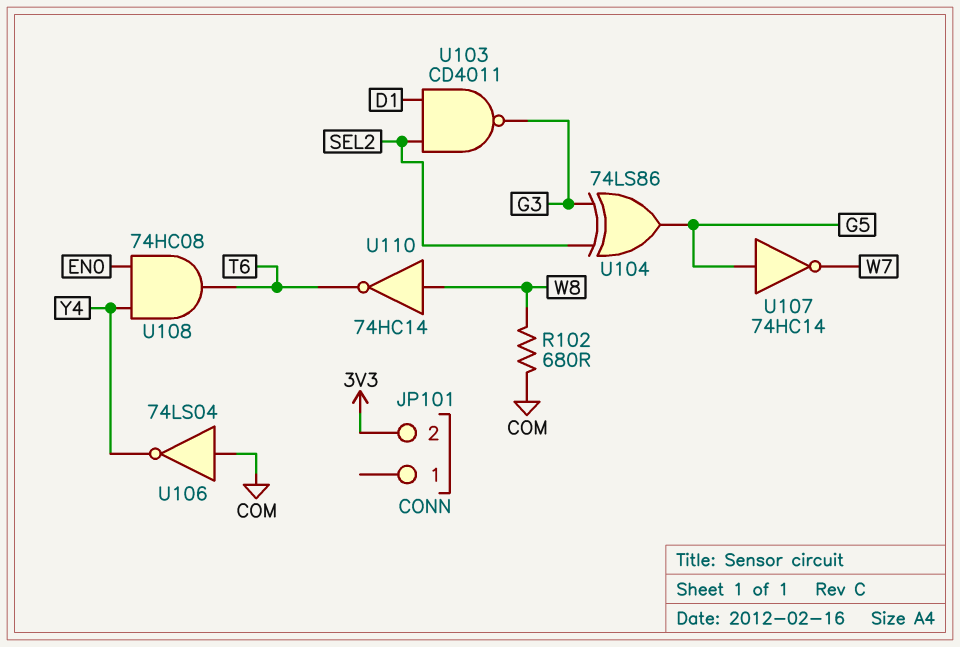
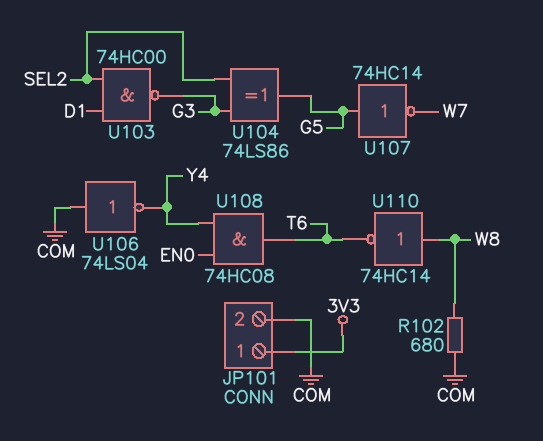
JP101 pin 1: none -> 3V3
JP101 pin 2: 3V3 -> COM
U103: NAND CD4011 (in D1, in SEL2, out G3) -> NAND 74HC00 (in D1, in SEL2, out G3)

